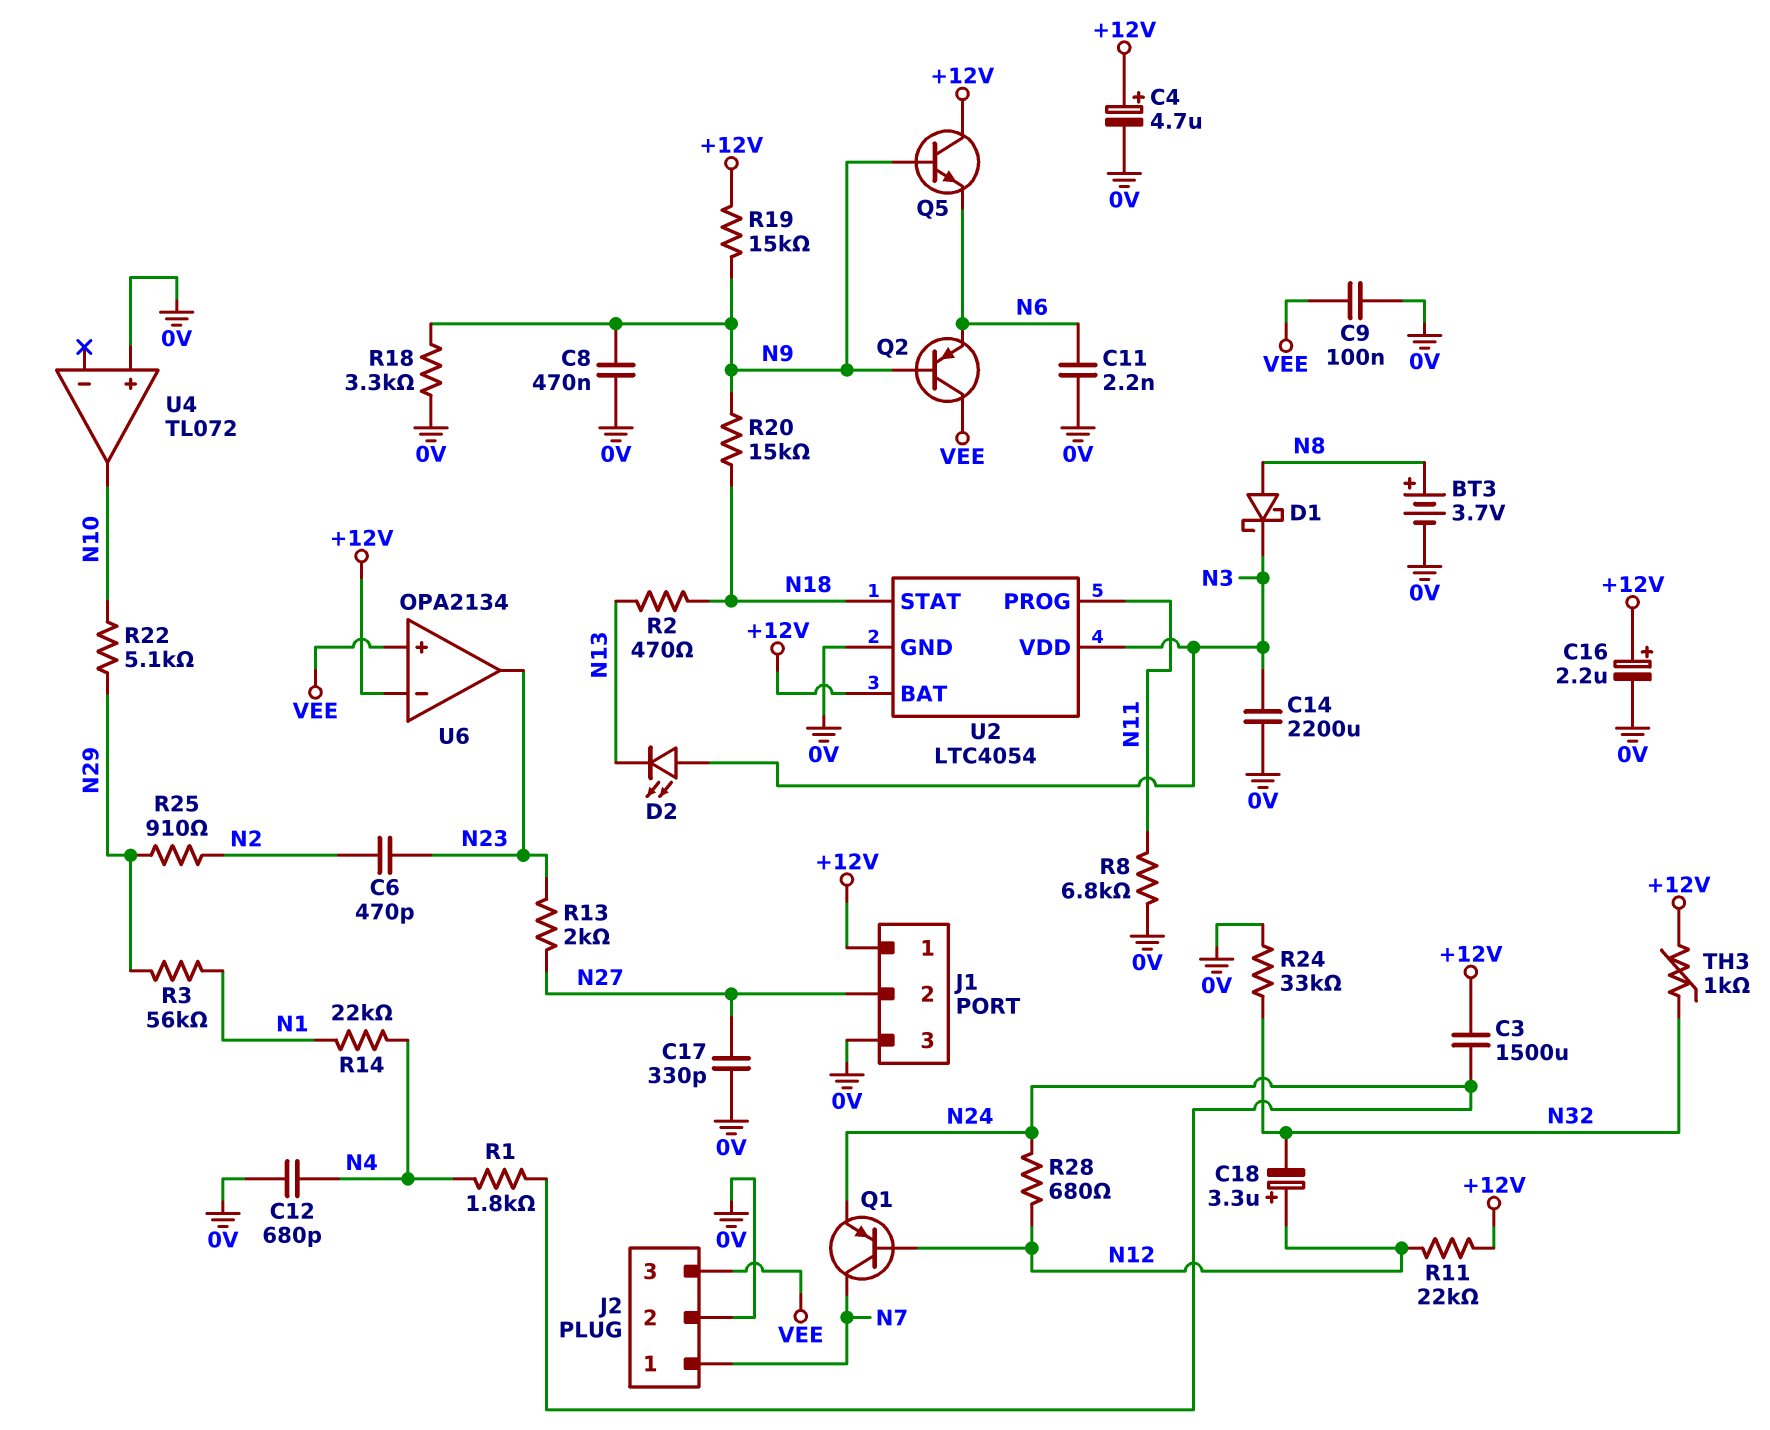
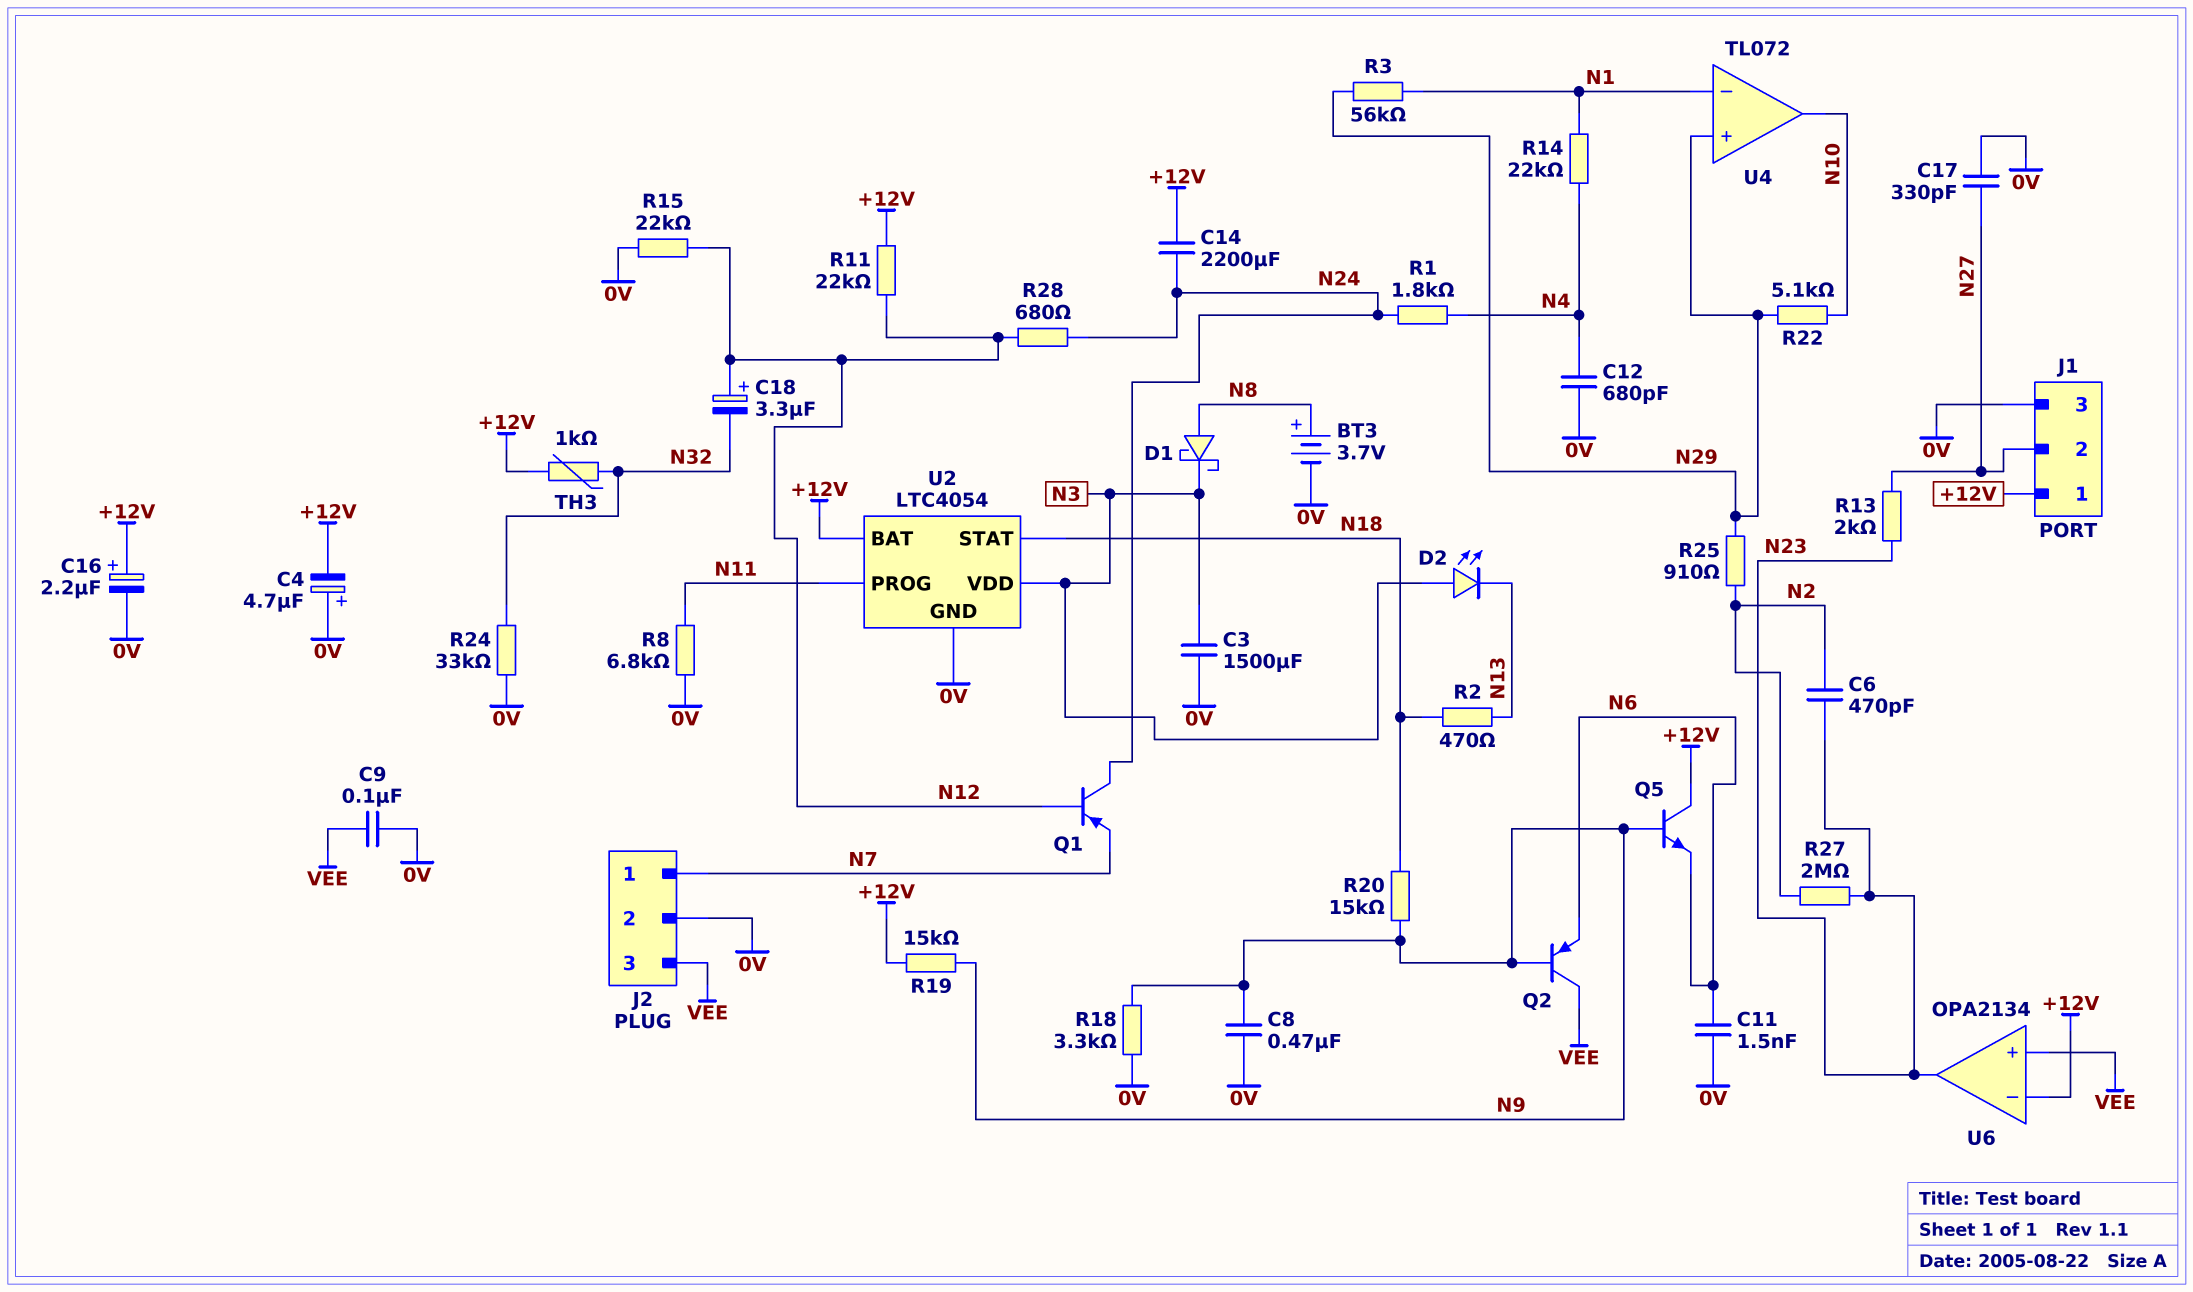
C3: 1500uF (+12V, N24) -> 1500uF (0V, N3)
C4: 4.7uF (plus +12V, minus 0V) -> 4.7uF (plus 0V, minus +12V)
C11: 2.2nF (0V, N6) -> 1.5nF (0V, N6)
C14: 2200uF (0V, N3) -> 2200uF (+12V, N24)
Q1: PNP (B N12, C N7, E N24) -> PNP (B N12, C N24, E N7)
R15: none -> 22k (0V, N12)
R27: none -> 2M (N2, N23)
U4 pin in+: 0V -> N29
U4 pin in-: none -> N1

